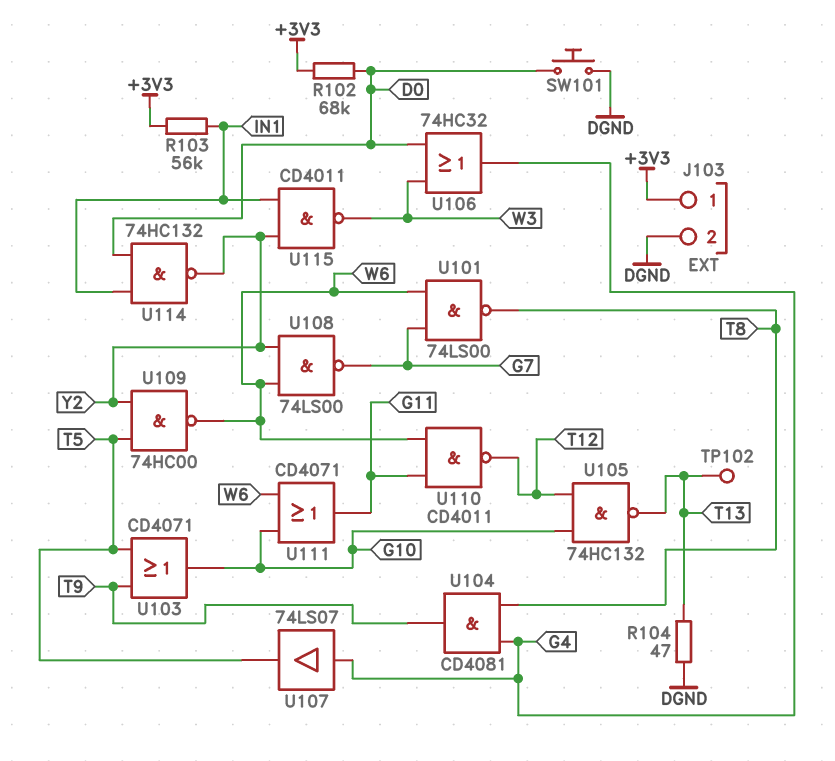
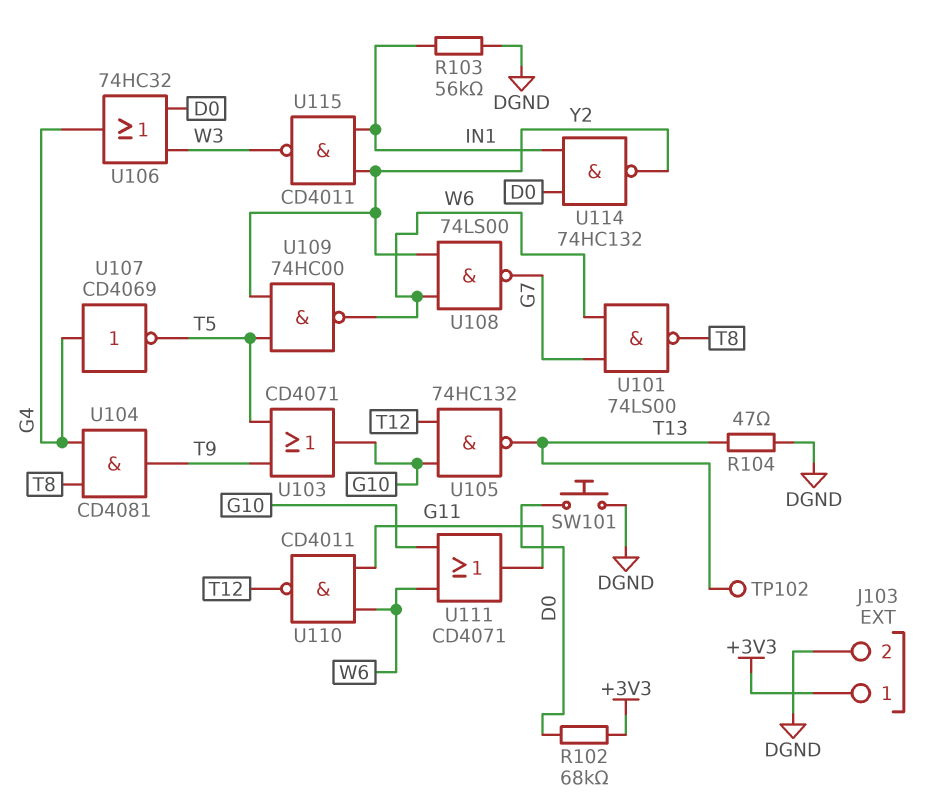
R103: 56k (+3V3, IN1) -> 56k (DGND, IN1)
U107: buffer 74LS07 (in G4, out T5) -> NOT CD4069 (in G4, out T5)

